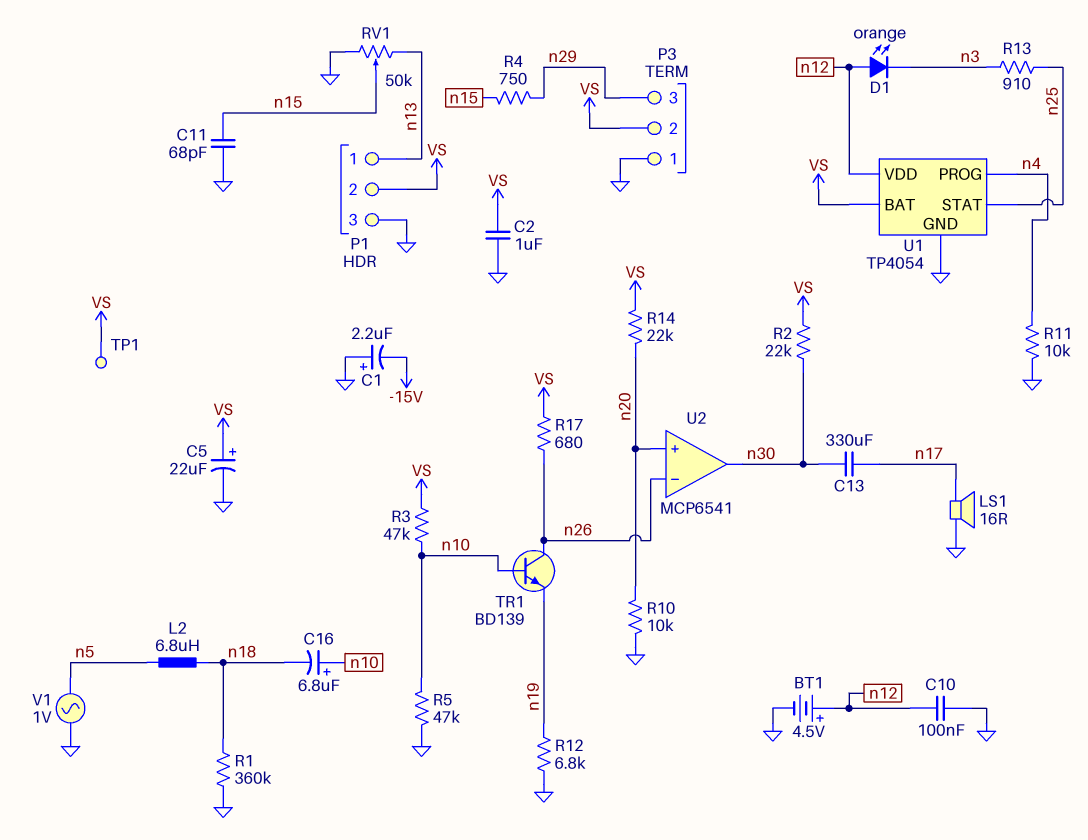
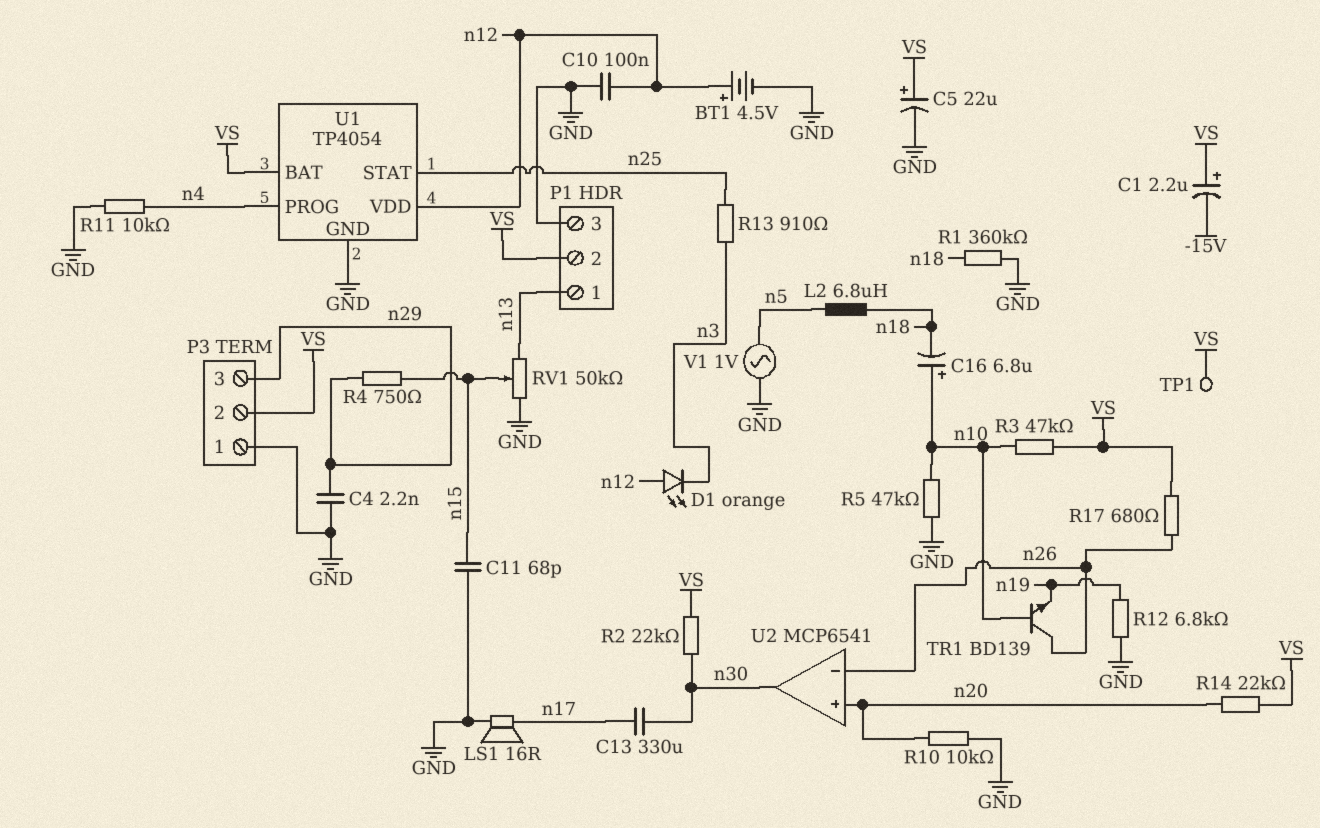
C1: 2.2uF (plus GND, minus -15V) -> 2.2uF (plus VS, minus -15V)
C2: 1uF (GND, VS) -> none
C4: none -> 2.2nF (GND, n29)

